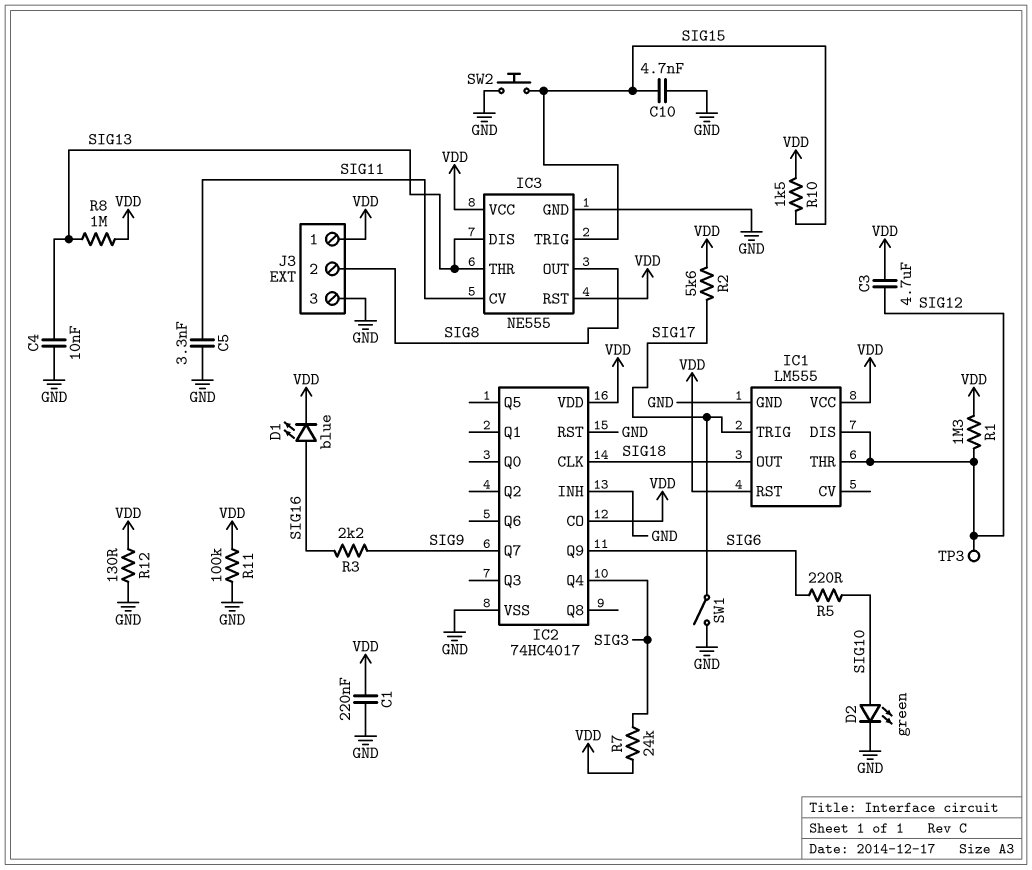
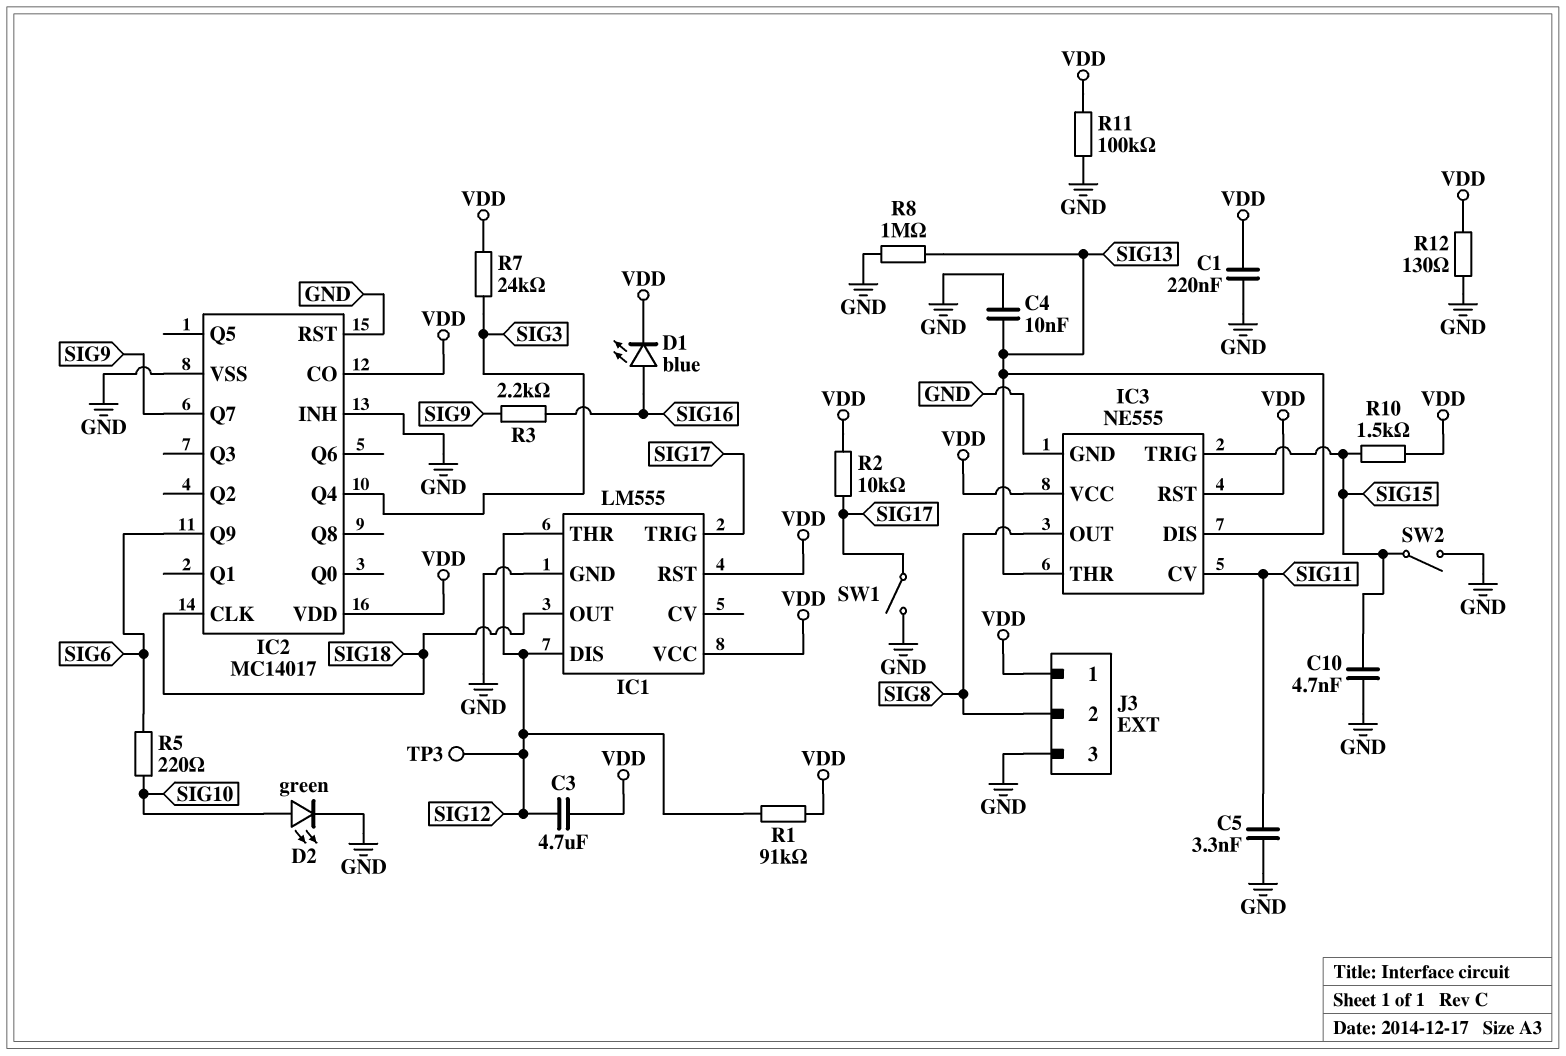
IC2: 74HC4017 -> MC14017
R1: 1.3M (SIG12, VDD) -> 91k (SIG12, VDD)
R2: 5.6k (SIG17, VDD) -> 10k (SIG17, VDD)
R8: 1M (SIG13, VDD) -> 1M (GND, SIG13)
SW2: button (GND, SIG15) -> switch (GND, SIG15)

